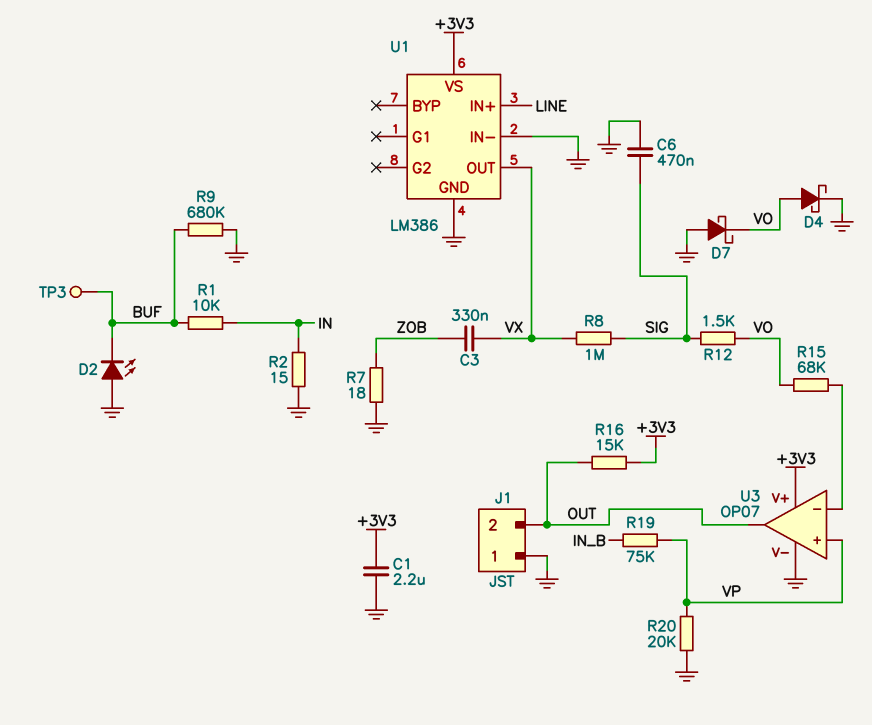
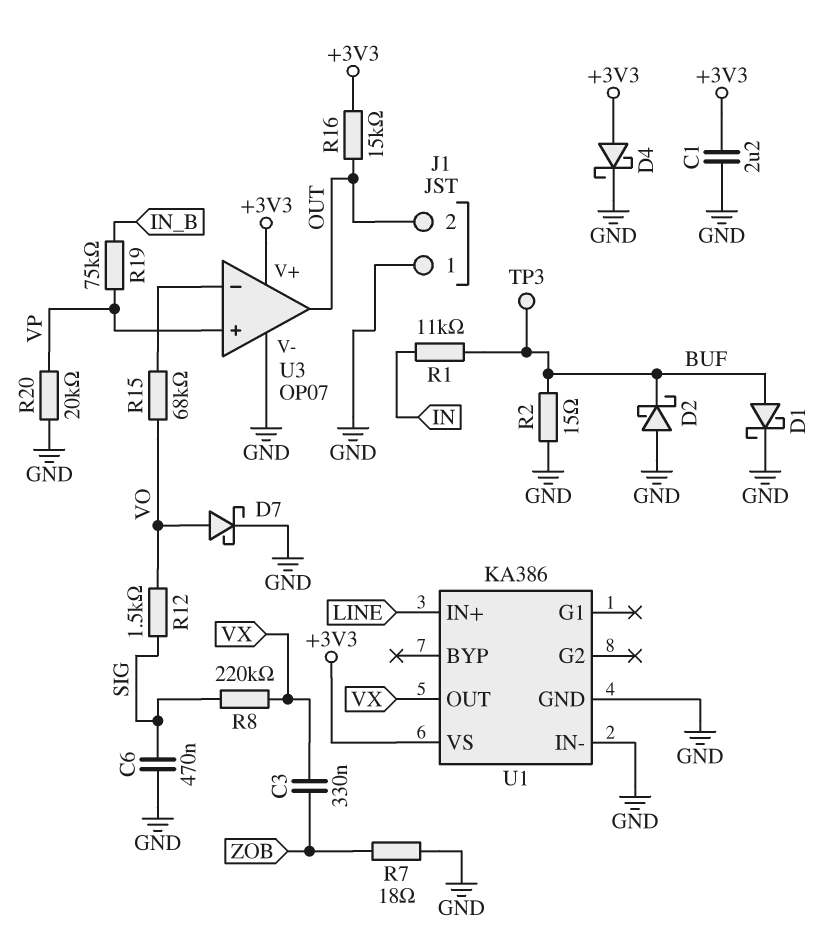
D1: none -> schottky (A BUF, K GND)
D2: LED (A GND, K BUF) -> schottky (A GND, K BUF)
D4: schottky (A VO, K GND) -> schottky (A +3V3, K GND)
D7: schottky (A GND, K VO) -> schottky (A VO, K GND)
R1: 10k (BUF, IN) -> 11k (BUF, IN)
R2: 15 (GND, IN) -> 15 (BUF, GND)
R8: 1M (SIG, VX) -> 220k (SIG, VX)
R9: 680k (BUF, GND) -> none
U1: LM386 -> KA386

